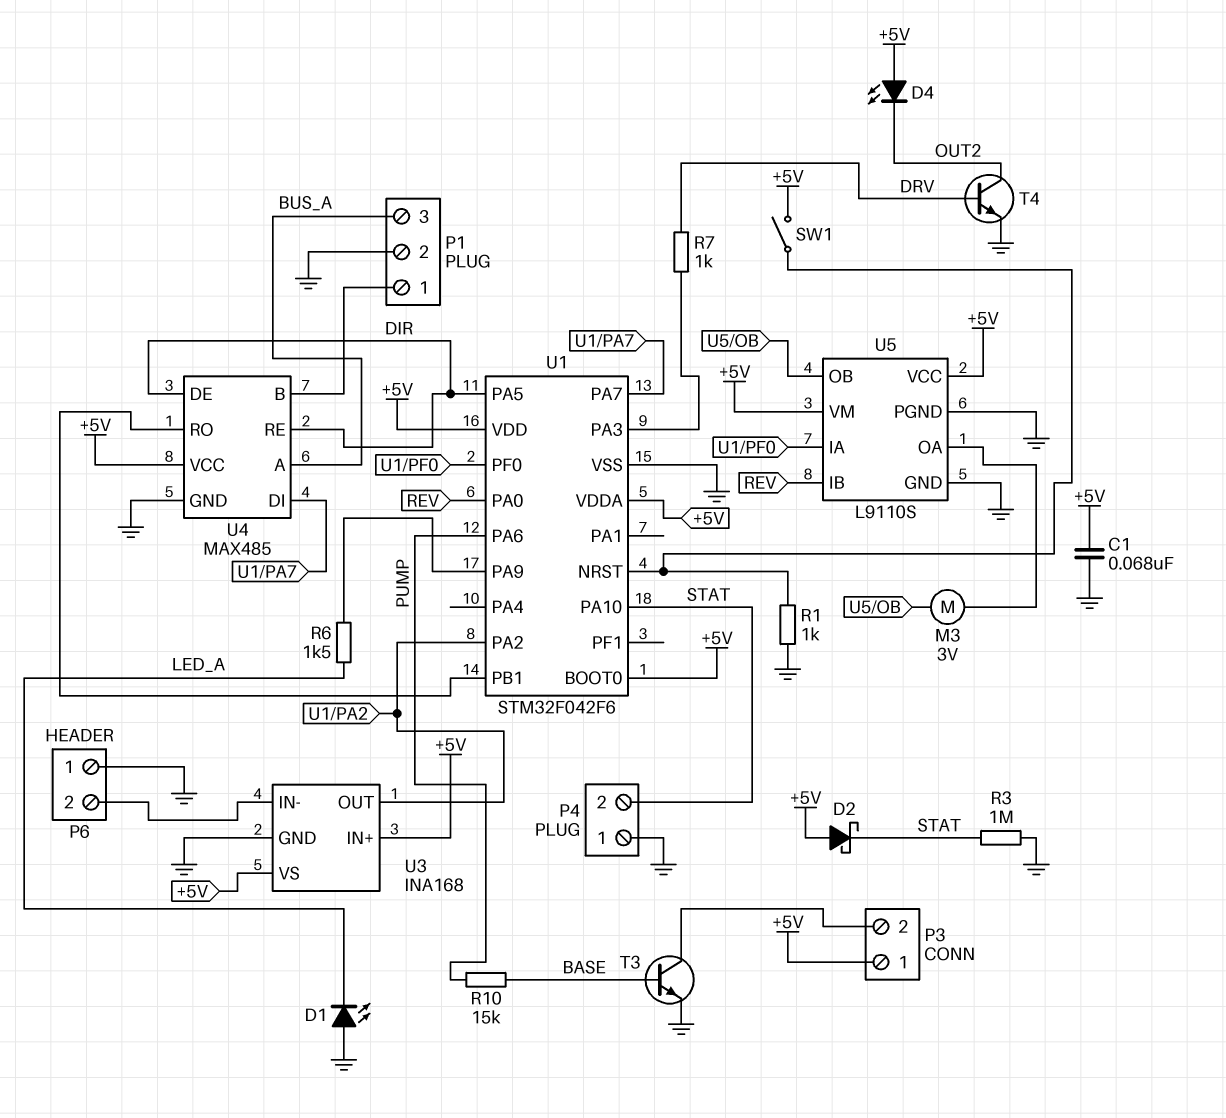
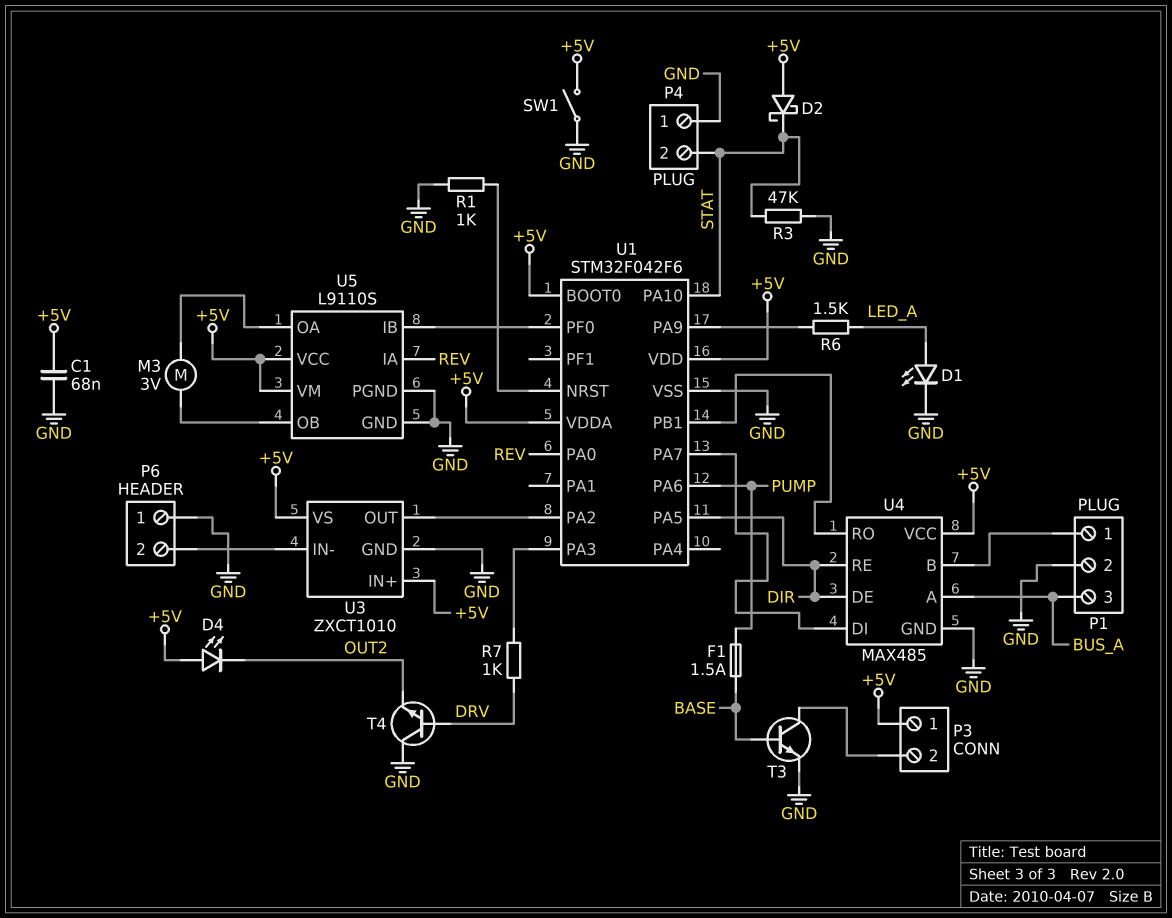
D1: LED (A GND, K LED_A) -> LED (A LED_A, K GND)
F1: none -> 1.5A (BASE, PUMP)
R3: 1M (GND, STAT) -> 47k (GND, STAT)
R10: 15k (BASE, PUMP) -> none
SW1: switch (+5V, U1/NRST) -> switch (+5V, GND)
T4: NPN (B DRV, C OUT2, E GND) -> NPN (B DRV, C GND, E OUT2)
U3: INA168 -> ZXCT1010
U5 pin IA: U1/PF0 -> REV
U5 pin IB: REV -> U1/PF0

